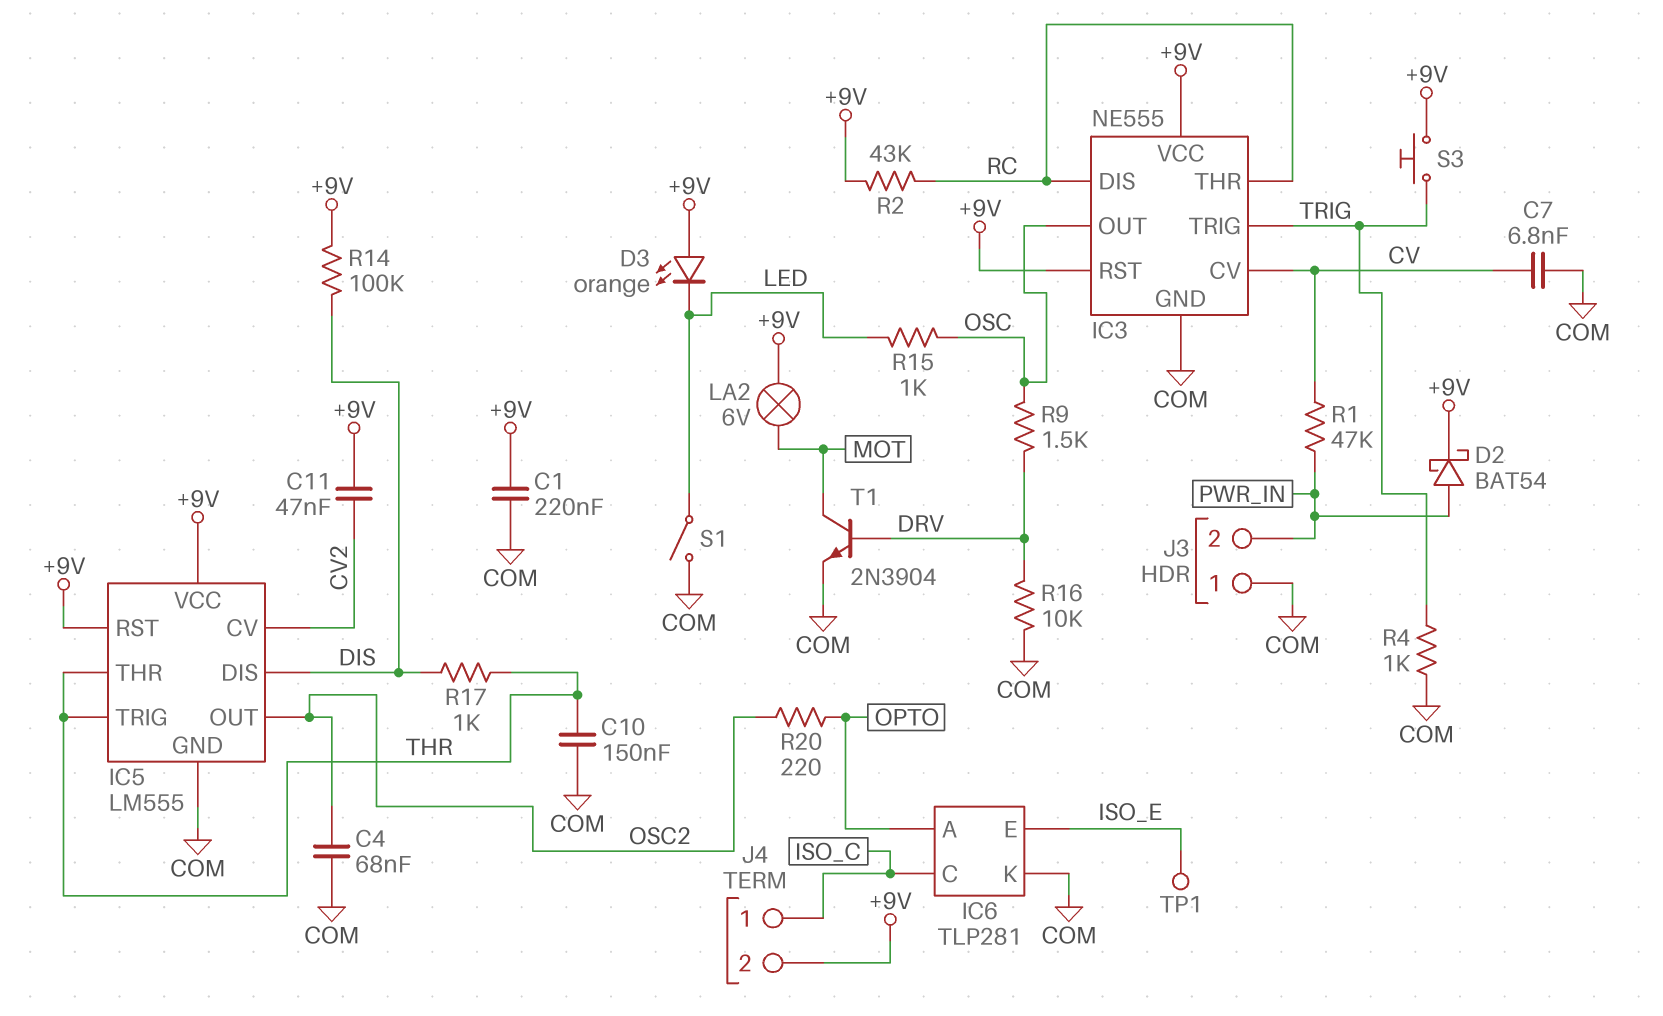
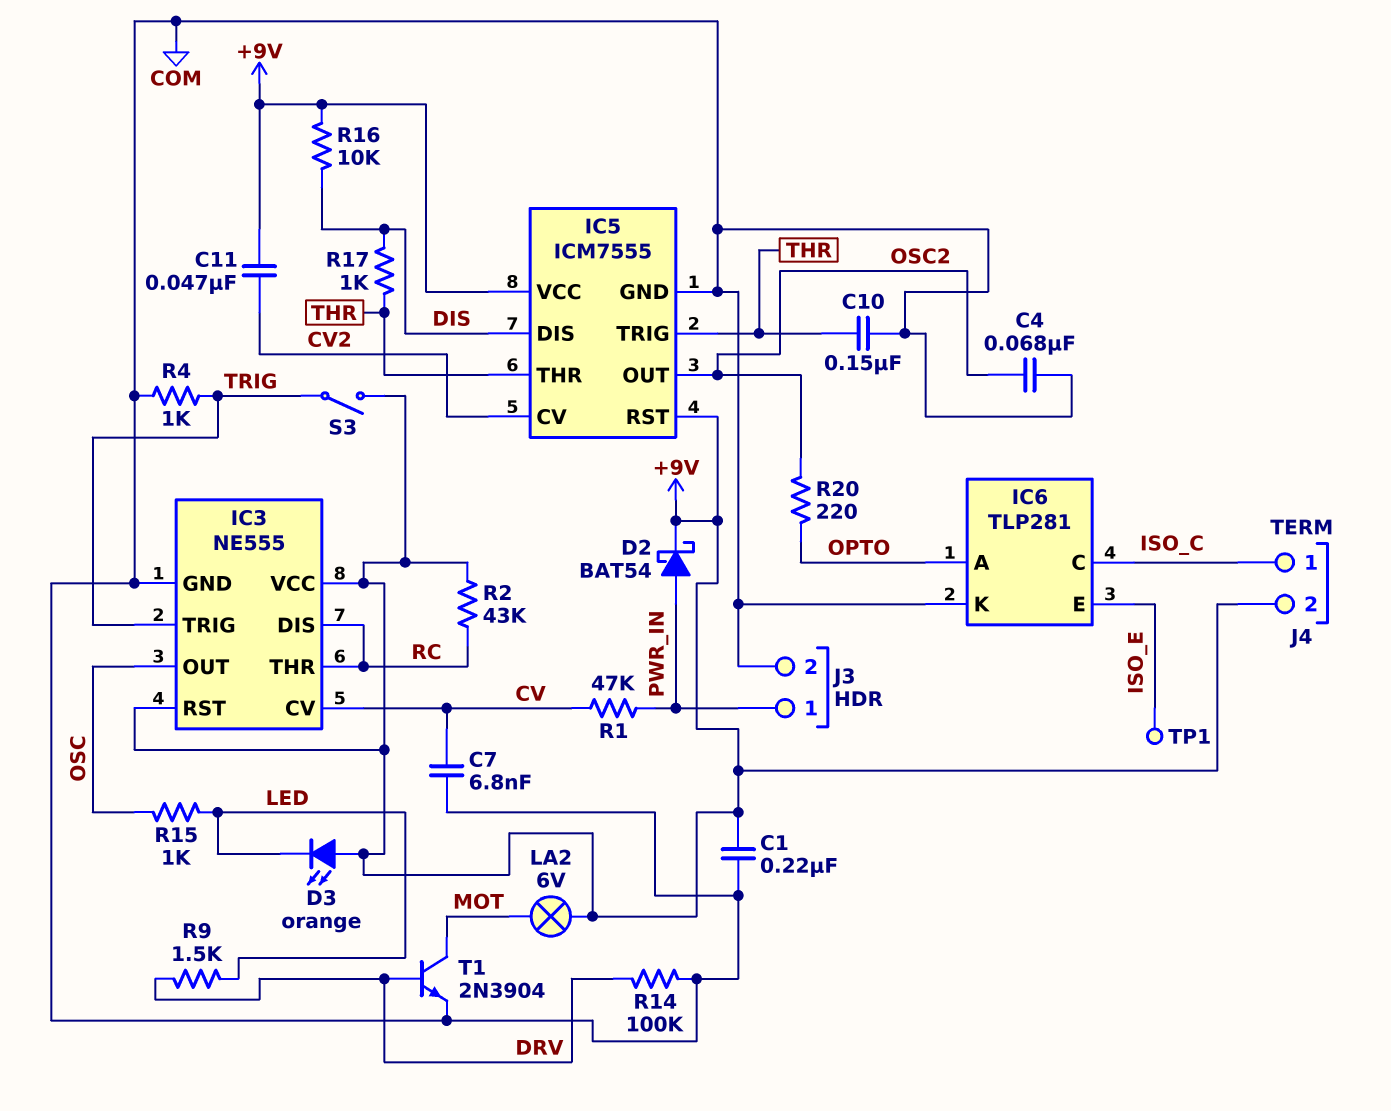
IC5: LM555 -> ICM7555
J3 pin 1: COM -> PWR_IN
J3 pin 2: PWR_IN -> COM
R9: 1.5k (DRV, OSC) -> 1.5k (DRV, LED)
R14: 100k (+9V, DIS) -> 100k (COM, DRV)
R16: 10k (COM, DRV) -> 10k (+9V, DIS)
S1: switch (COM, LED) -> none
S3: button (+9V, TRIG) -> switch (+9V, TRIG)

